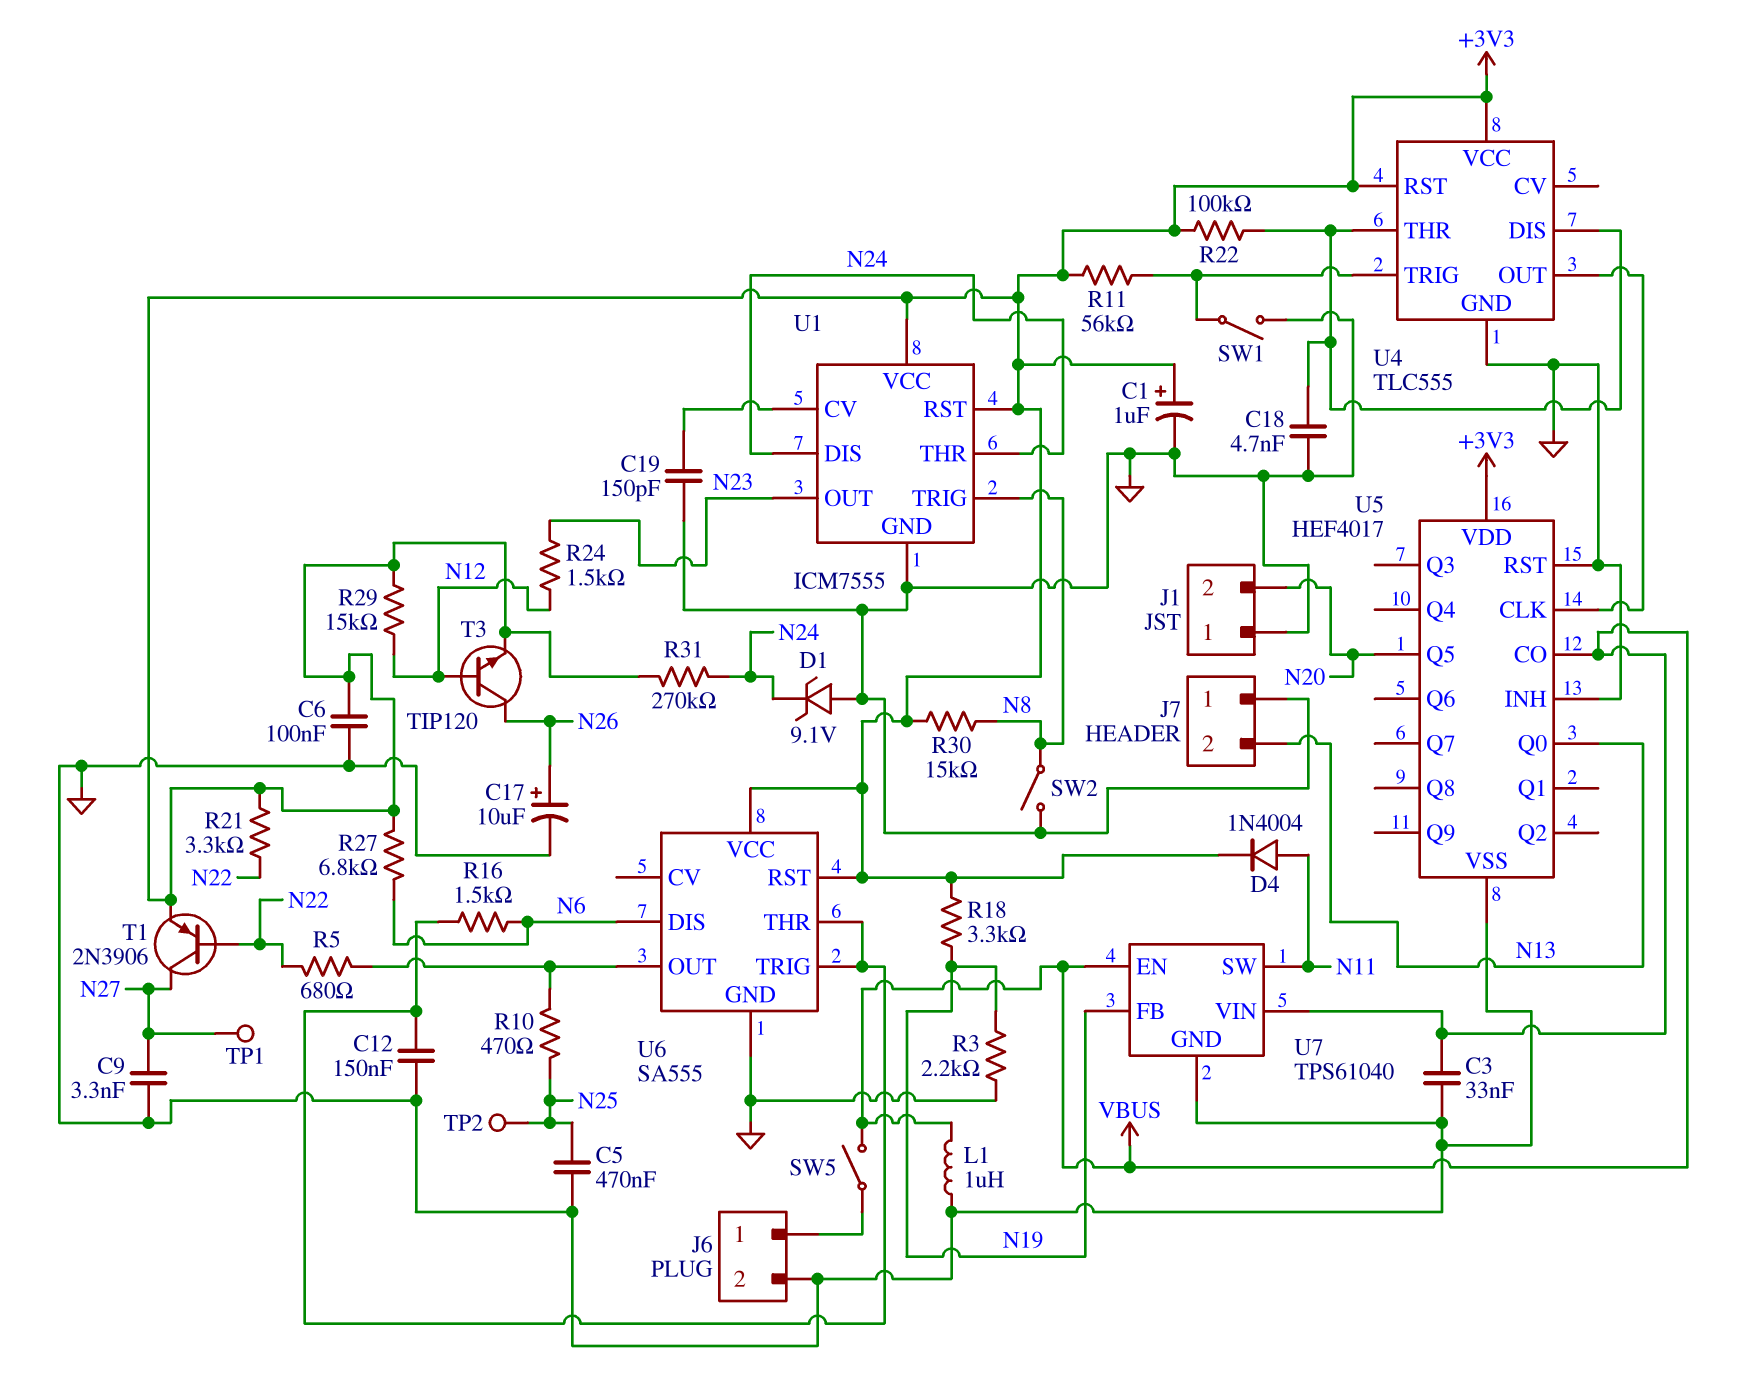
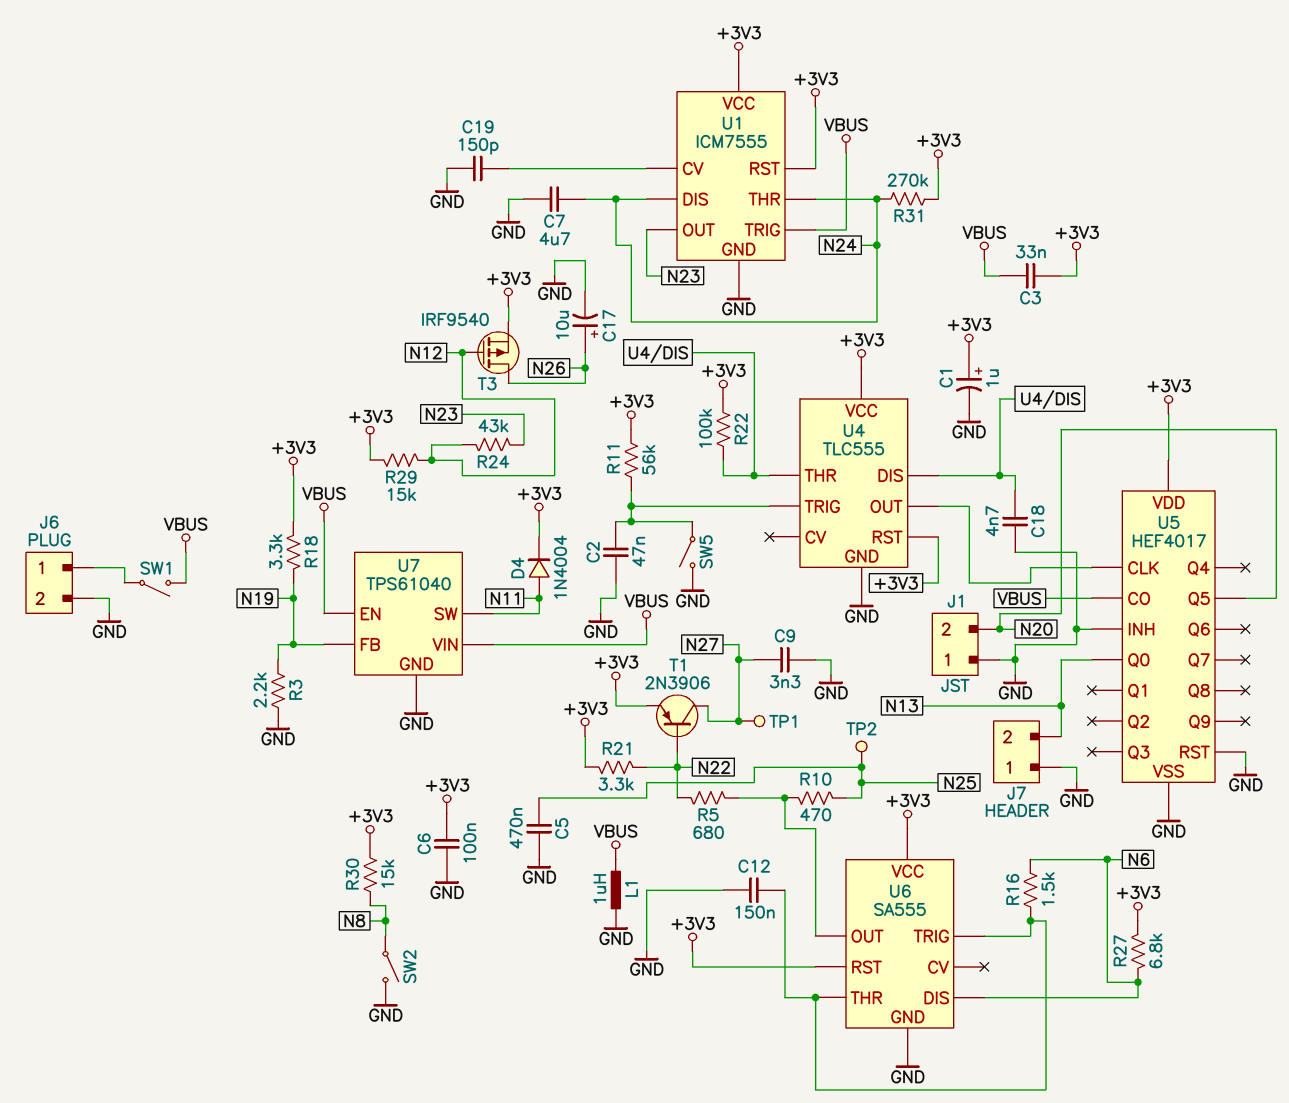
C2: none -> 47nF (GND, U4/TRIG)
C3: 33nF (GND, VBUS) -> 33nF (+3V3, VBUS)
C7: none -> 4.7uF (GND, N24)
D1: zener 9.1V (A GND, K N24) -> none
R24: 1.5k (N12, N23) -> 43k (N12, N23)
SW1: switch (GND, U4/TRIG) -> switch (J6/1, VBUS)
SW5: switch (J6/1, VBUS) -> switch (GND, U4/TRIG)
T3: NPN TIP120 (B N12, C N26, E +3V3) -> PMOS IRF9540 (G N12, D N26, S +3V3)
U1 pin TRIG: N8 -> VBUS

